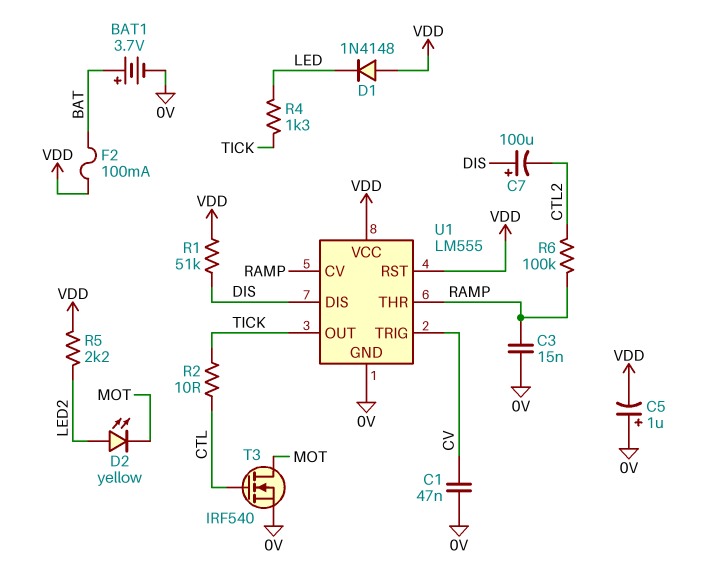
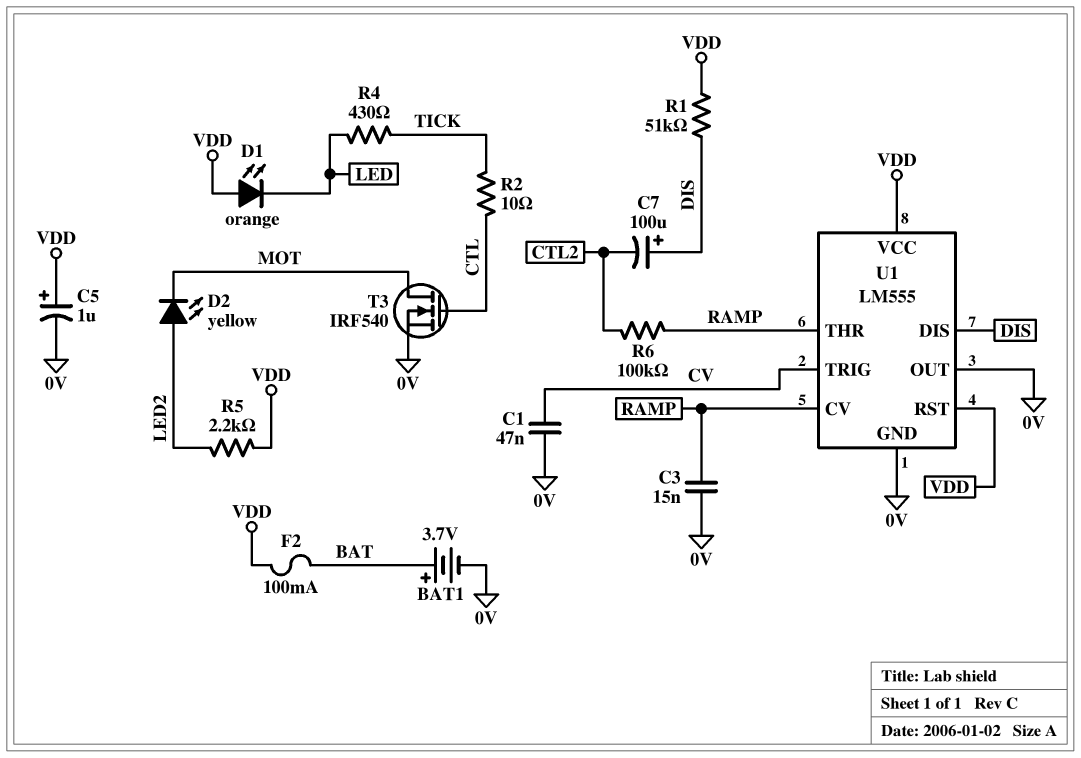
C5: 1uF (plus 0V, minus VDD) -> 1uF (plus VDD, minus 0V)
D1: diode 1N4148 (A VDD, K LED) -> LED orange (A VDD, K LED)
R4: 1.3k (LED, TICK) -> 430 (LED, TICK)
U1 pin OUT: TICK -> 0V

